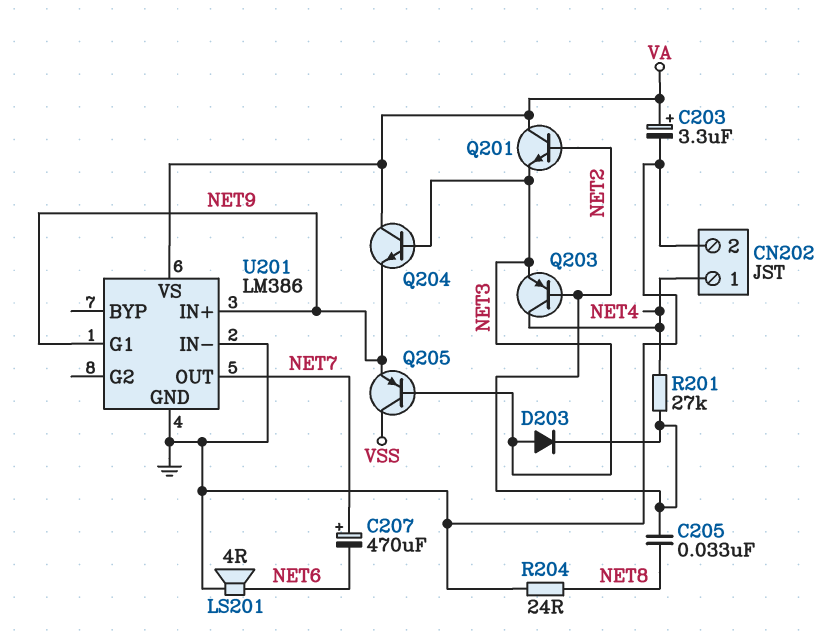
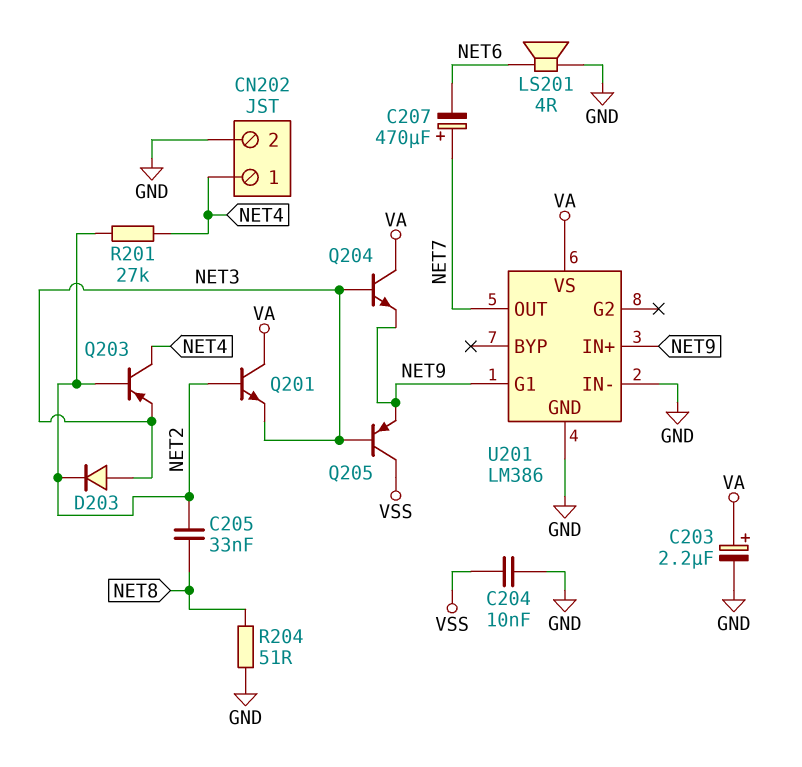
C203: 3.3uF (plus VA, minus GND) -> 2.2uF (plus VA, minus GND)
C204: none -> 10nF (GND, VSS)
R204: 24 (GND, NET8) -> 51 (GND, NET8)

